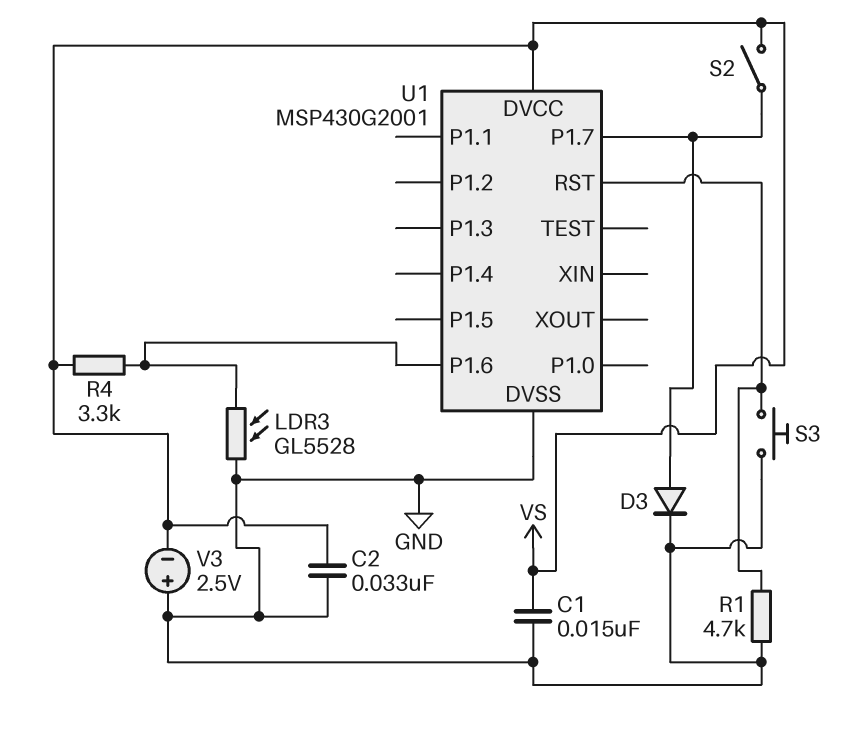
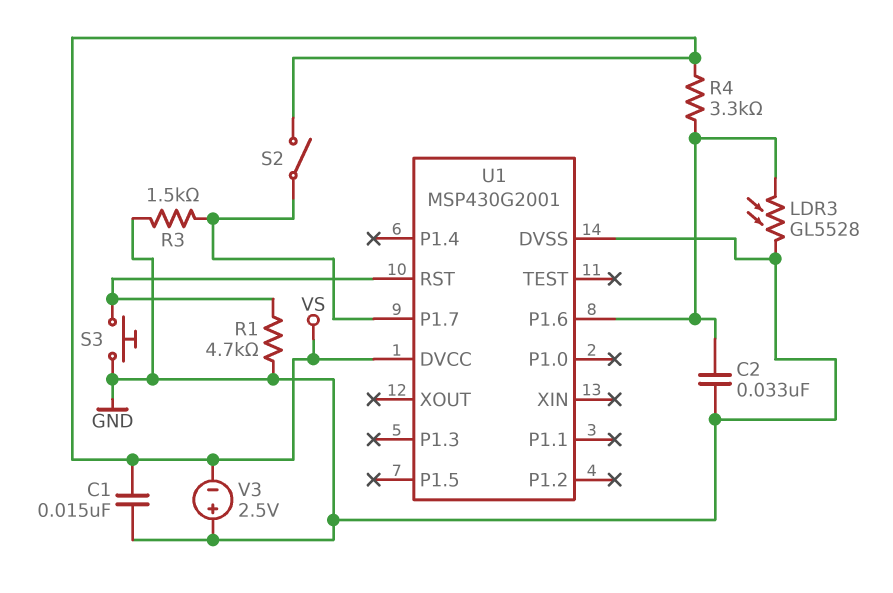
C2: 33nF (GND, VS) -> 33nF (GND, U1/P1.6)
D3: diode (A U1/P1.7, K GND) -> none
R3: none -> 1.5k (GND, U1/P1.7)

